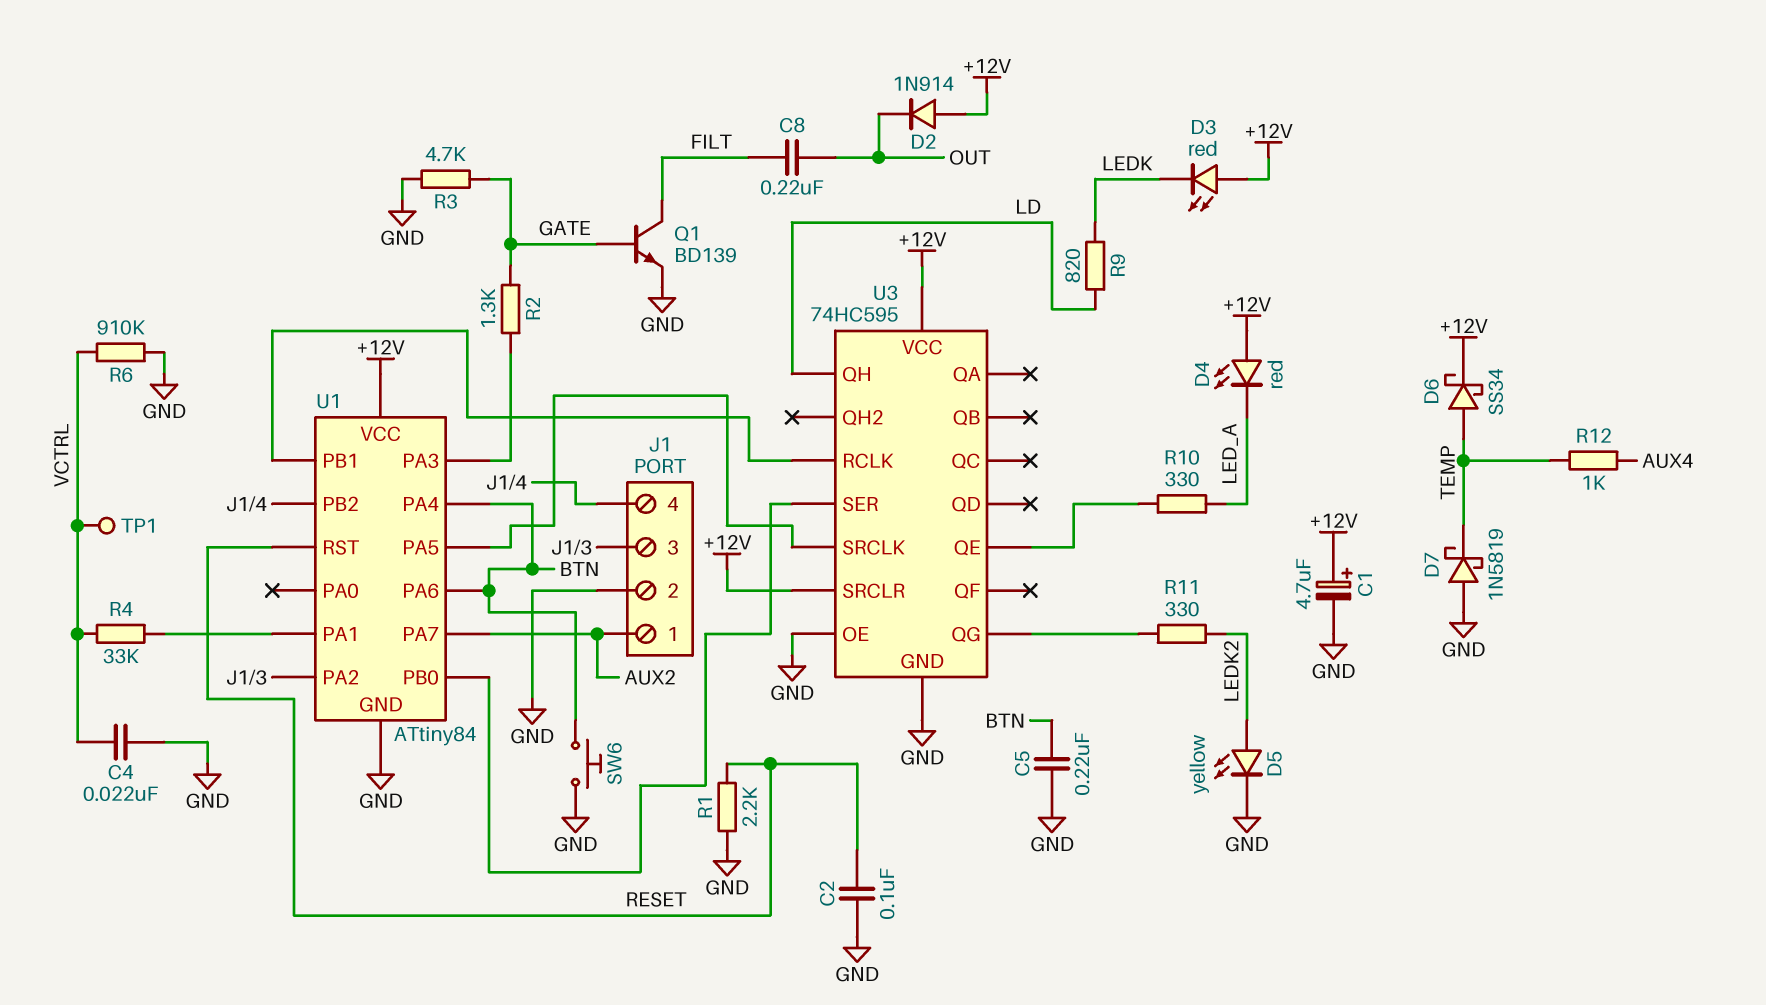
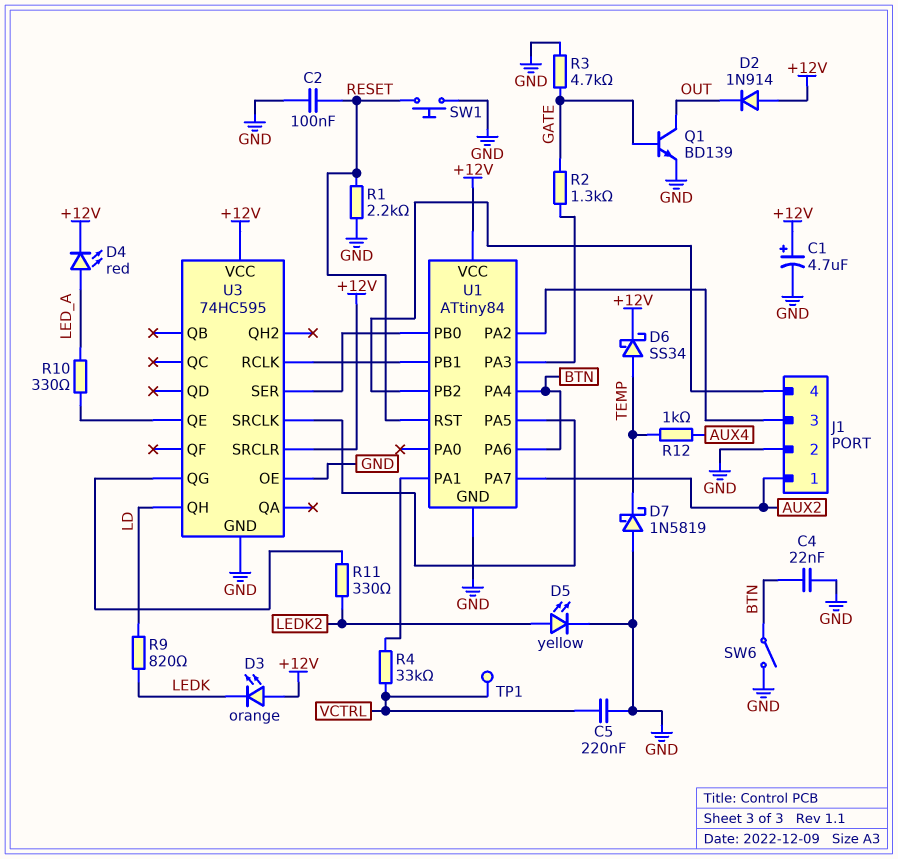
C4: 22nF (GND, VCTRL) -> 22nF (BTN, GND)
C5: 220nF (BTN, GND) -> 220nF (GND, VCTRL)
C8: 220nF (FILT, OUT) -> none
D3: LED red (A +12V, K LEDK) -> LED orange (A +12V, K LEDK)
D4: LED red (A +12V, K LED_A) -> LED red (A LED_A, K +12V)
Q1: NPN BD139 (B GATE, C FILT, E GND) -> NPN BD139 (B GATE, C OUT, E GND)
R6: 910k (GND, VCTRL) -> none
SW1: none -> button (GND, RESET)
SW6: button (BTN, GND) -> switch (BTN, GND)

